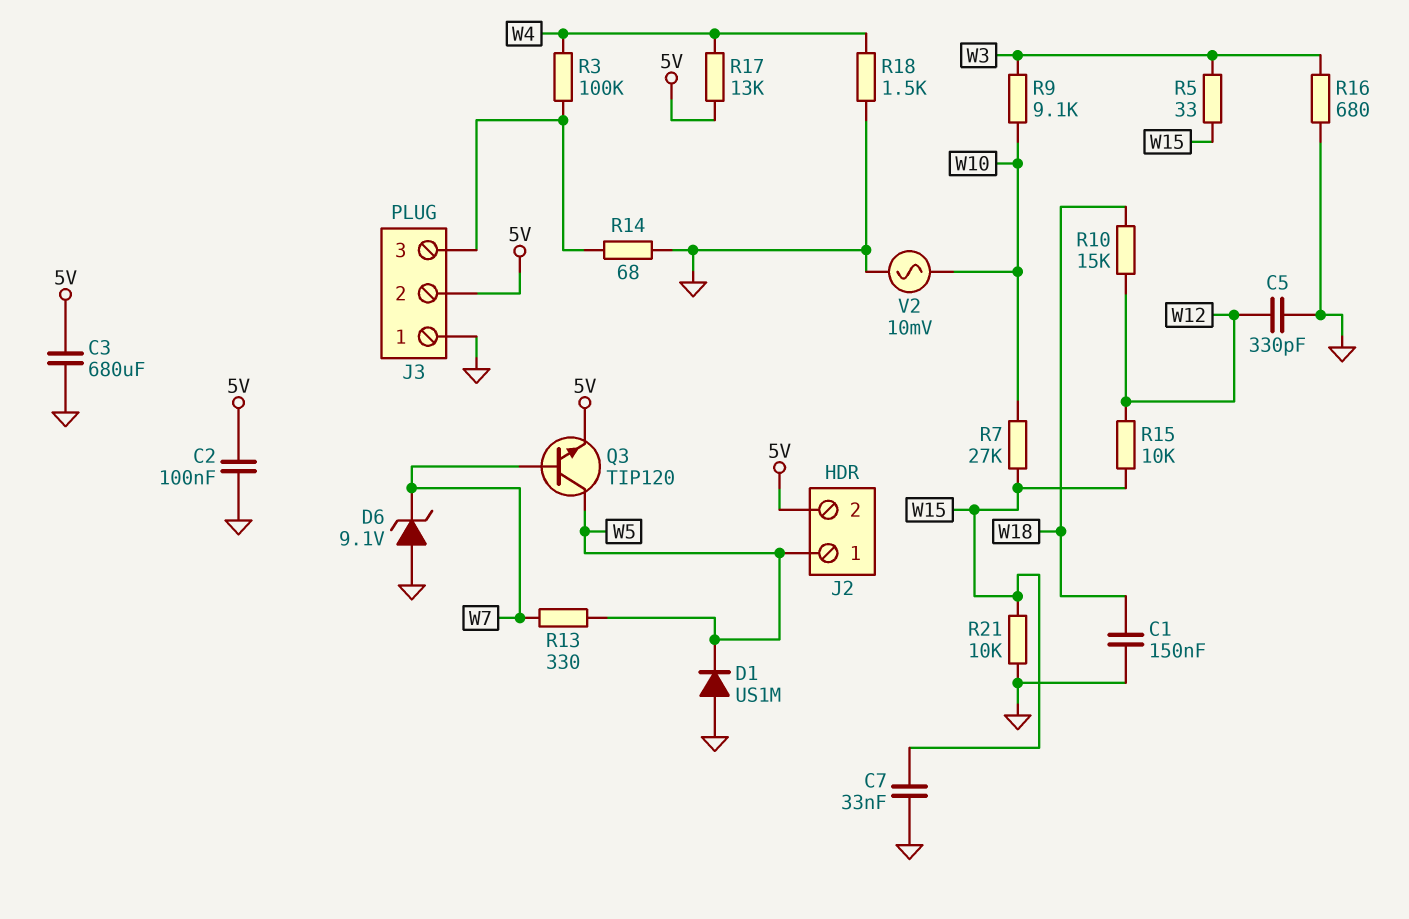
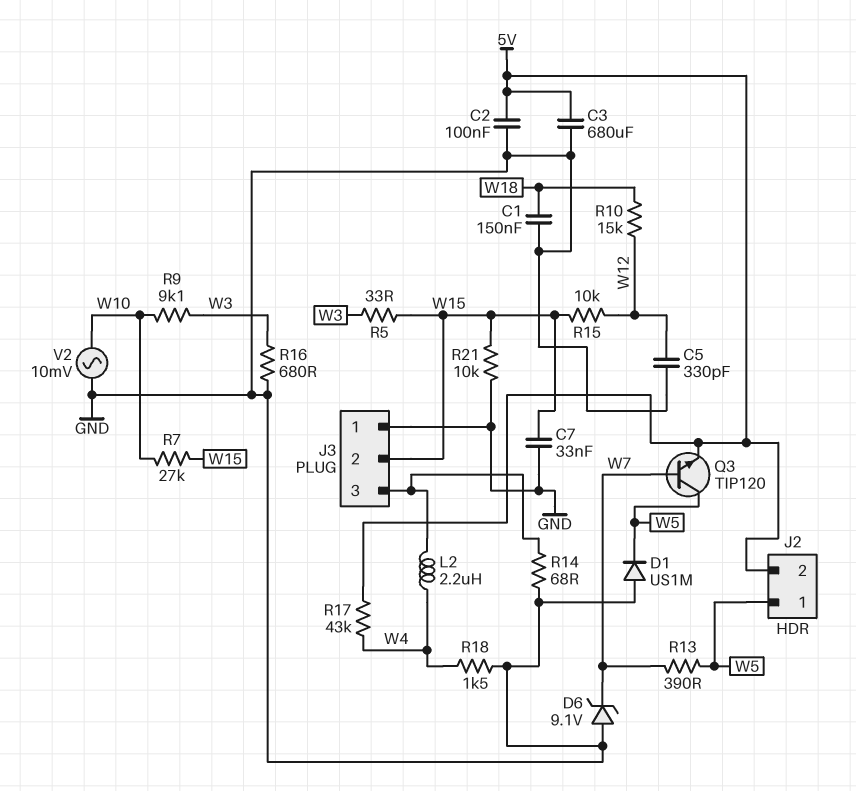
J3 pin 2: 5V -> W15
L2: none -> 2.2uH (J3/3, W4)
R3: 100k (J3/3, W4) -> none
R13: 330 (W5, W7) -> 390 (W5, W7)
R17: 13k (5V, W4) -> 43k (5V, W4)

